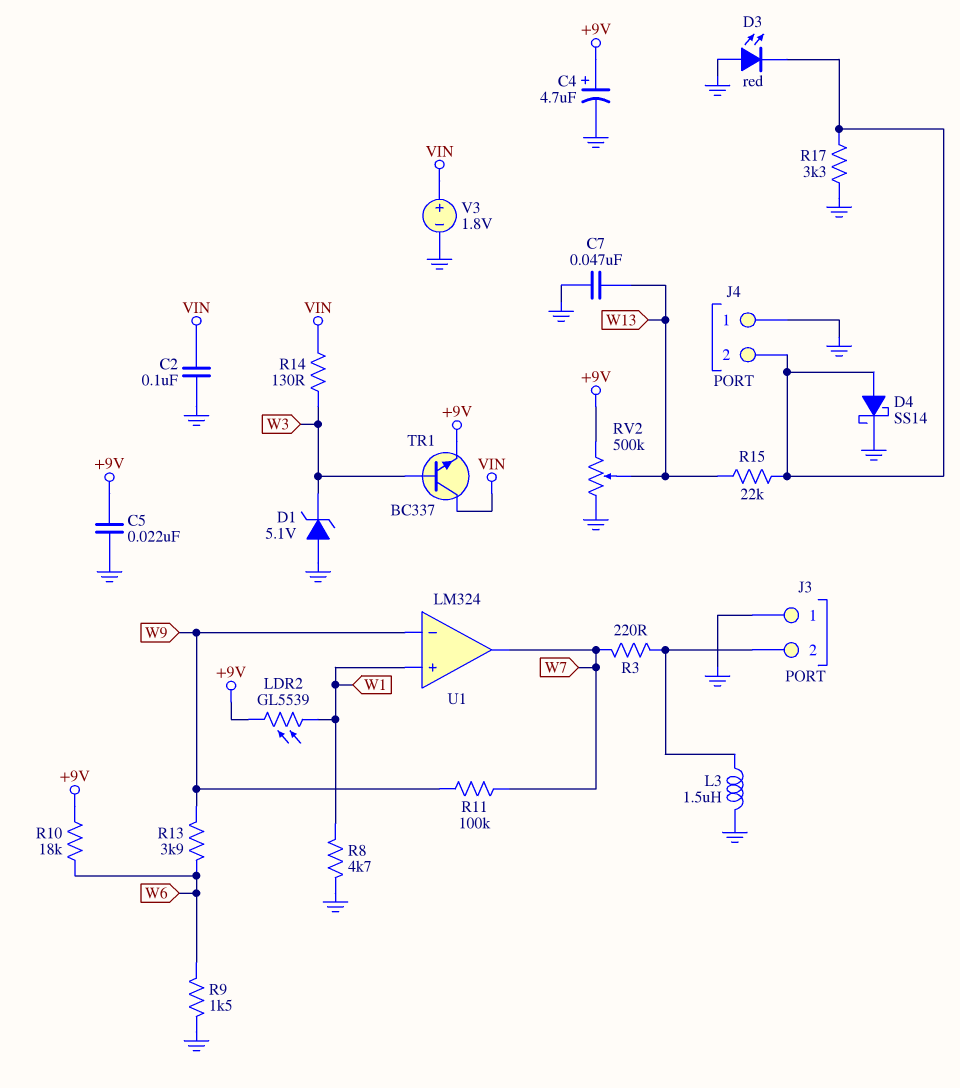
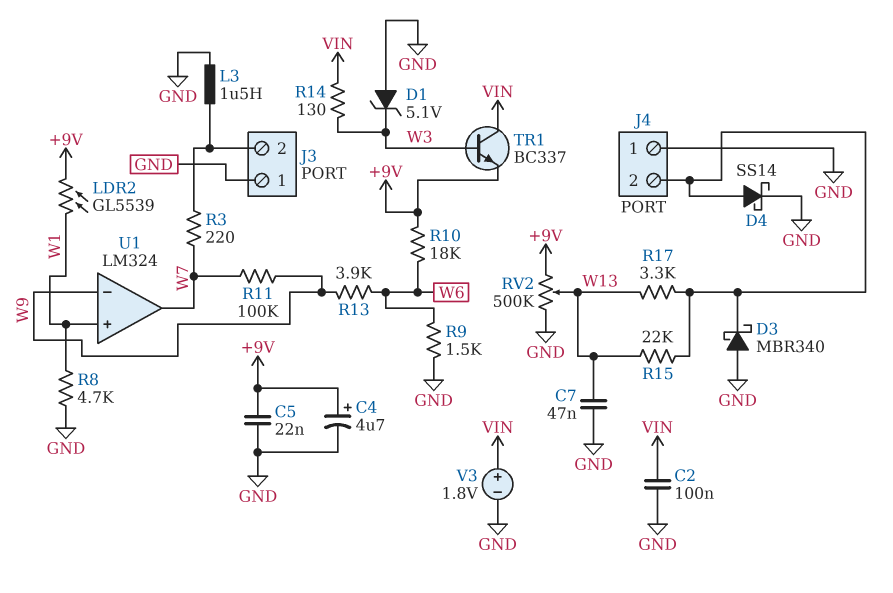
D3: LED red (A GND, K J4/2) -> schottky MBR340 (A GND, K J4/2)
R17: 3.3k (GND, J4/2) -> 3.3k (J4/2, W13)

